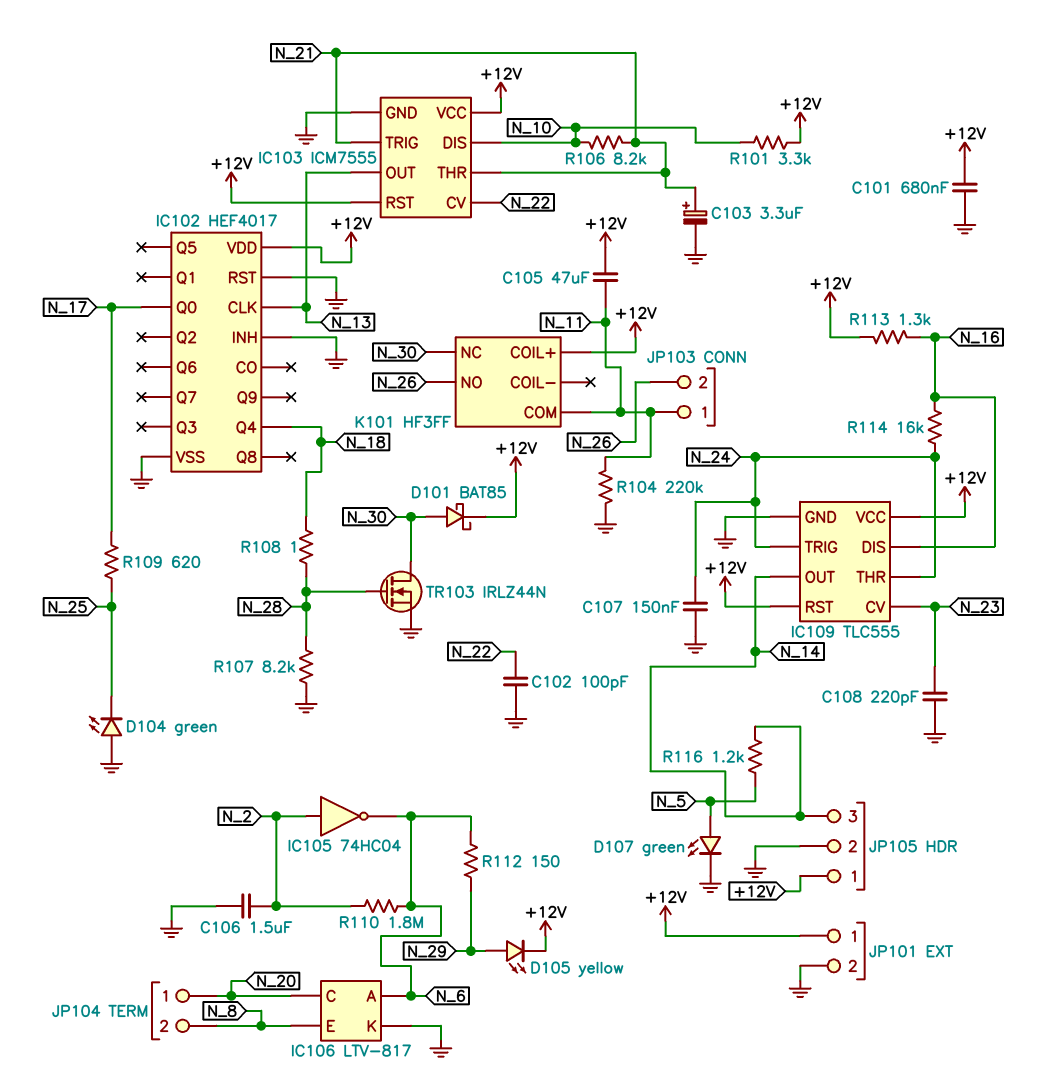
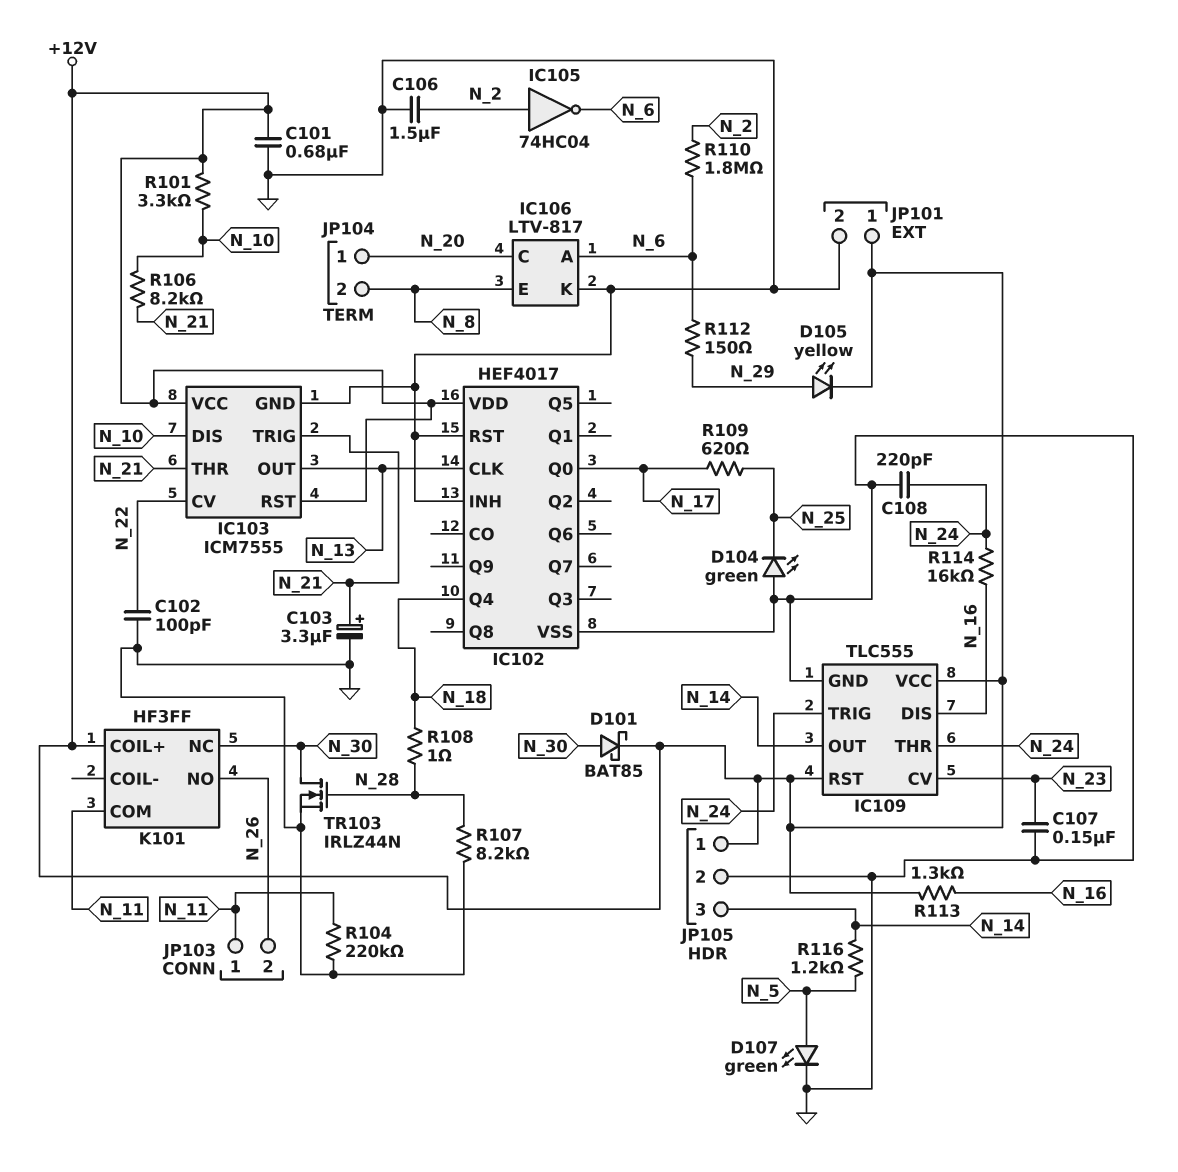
C105: 47uF (+12V, N_11) -> none
C107: 150nF (GND, N_24) -> 150nF (GND, N_23)
C108: 220pF (GND, N_23) -> 220pF (GND, N_24)

